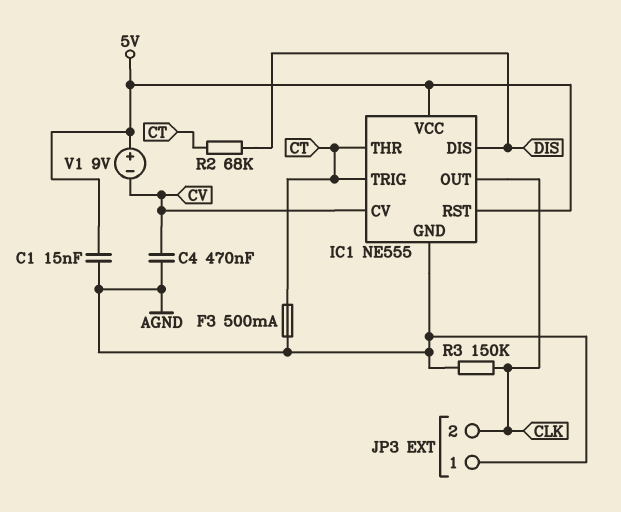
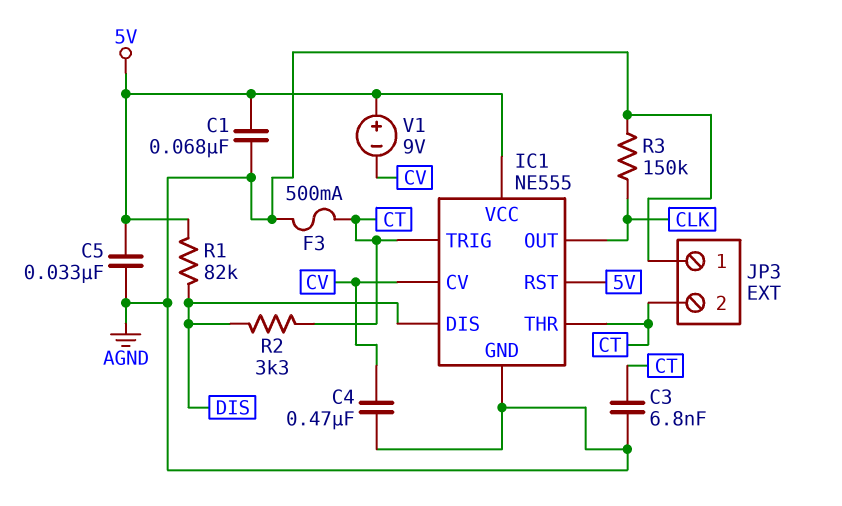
C1: 15nF (5V, AGND) -> 68nF (5V, AGND)
C3: none -> 6.8nF (AGND, CT)
C5: none -> 33nF (5V, AGND)
JP3 pin 2: CLK -> CT
R1: none -> 82k (5V, DIS)
R2: 68k (CT, DIS) -> 3.3k (CT, DIS)

